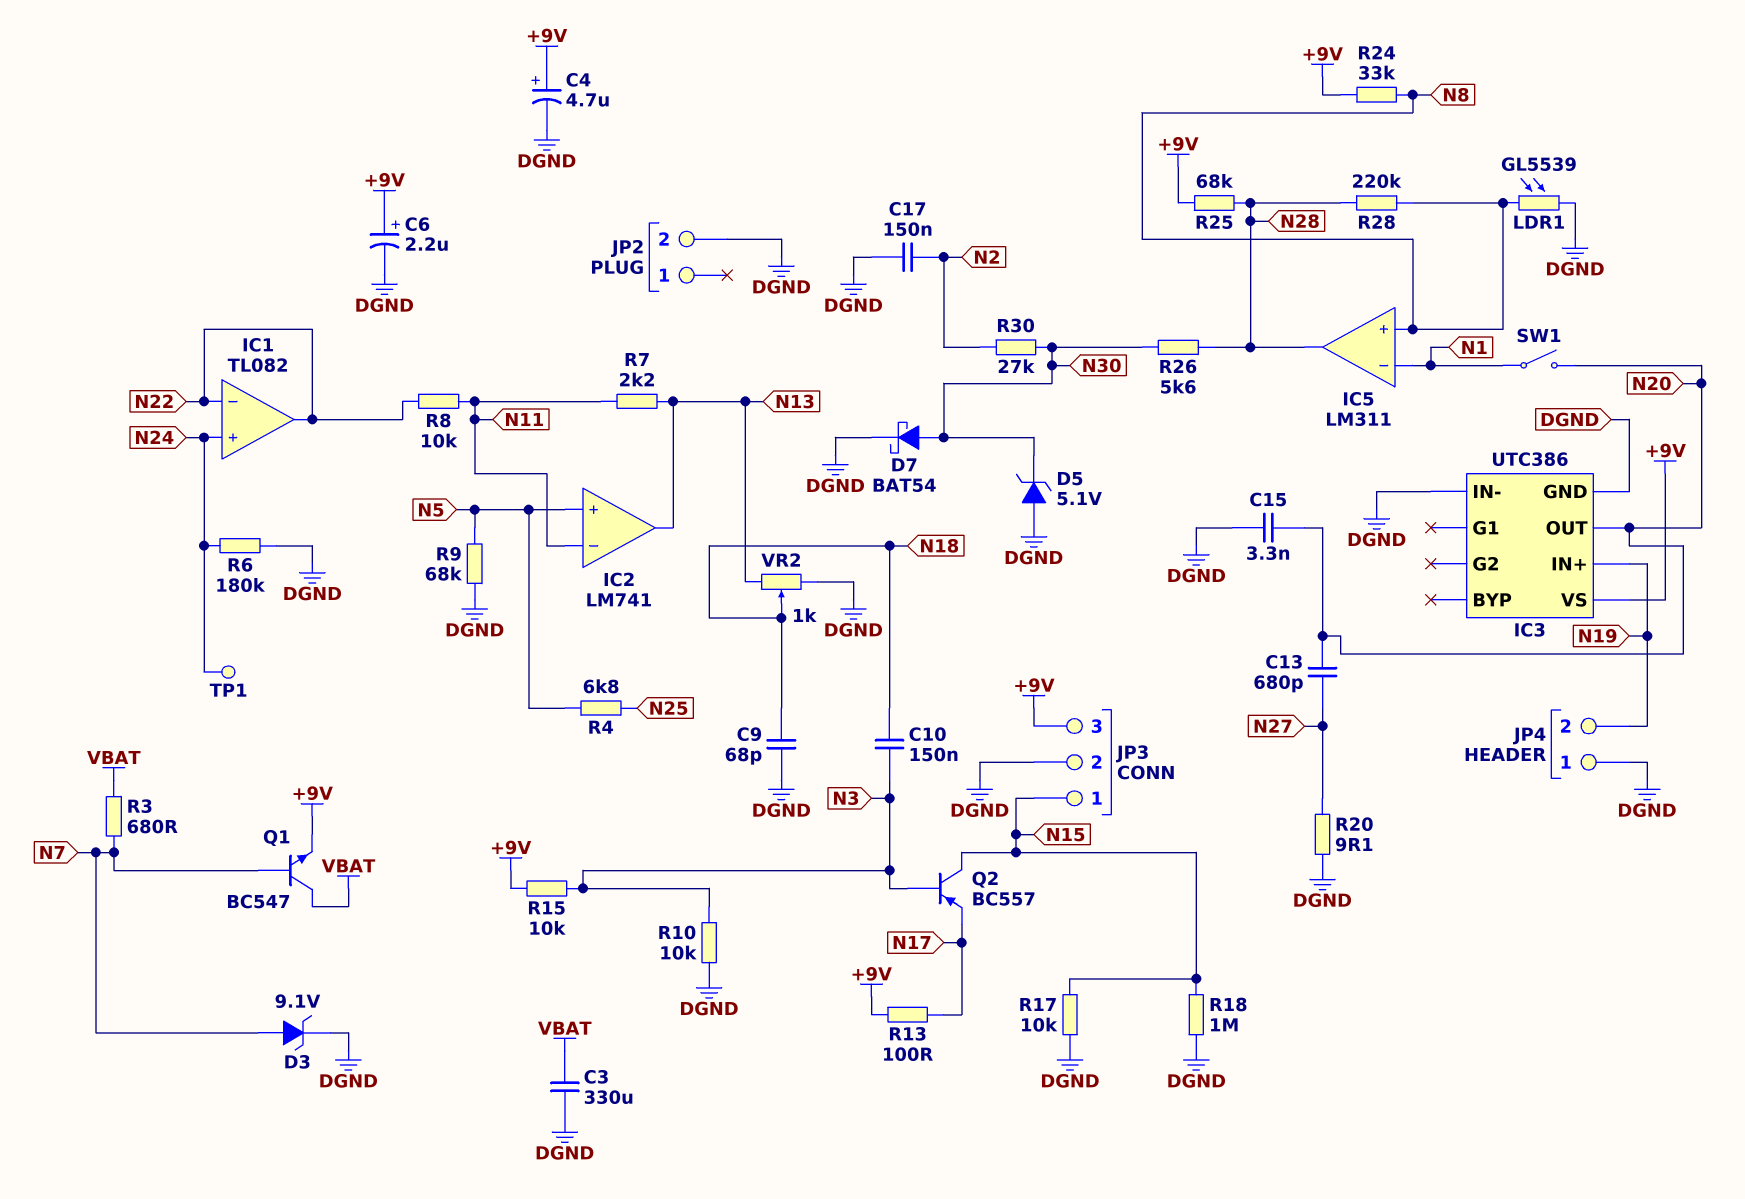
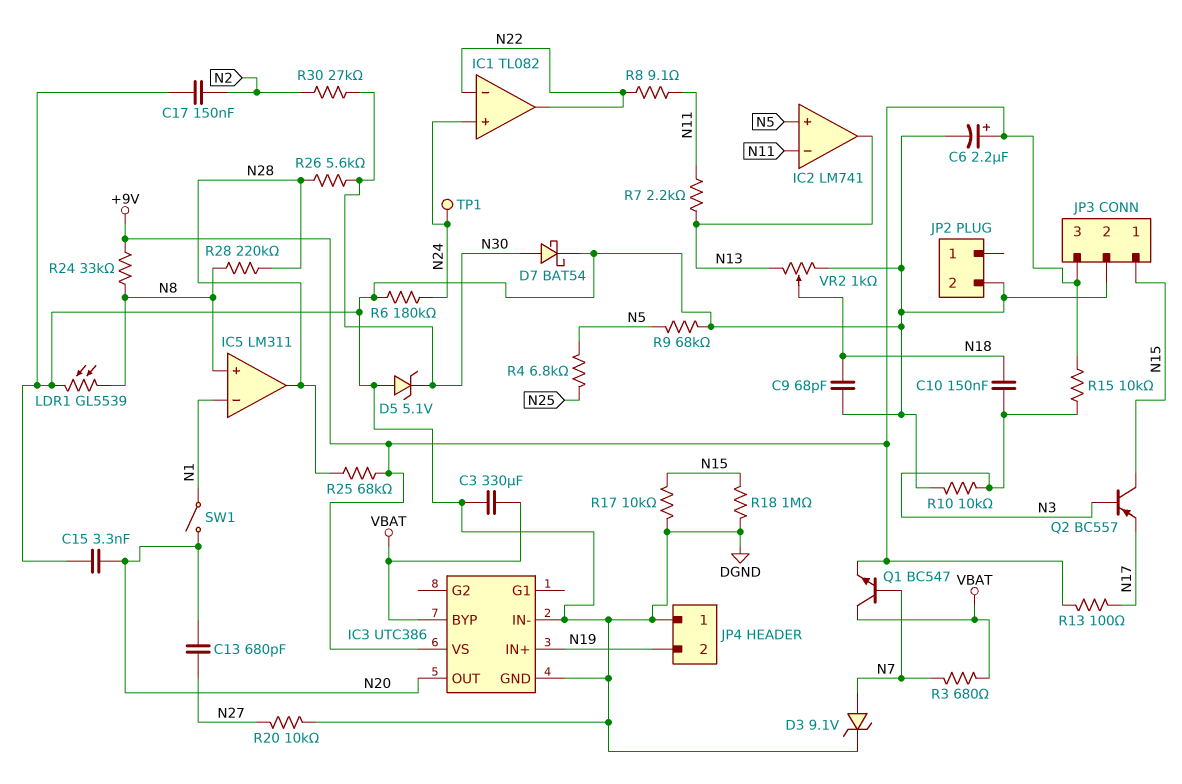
C4: 4.7uF (plus +9V, minus DGND) -> none
IC3 pin BYP: none -> VBAT
R8: 10k (N11, N22) -> 9.1 (N11, N22)
R20: 9.1 (DGND, N27) -> 10k (DGND, N27)

